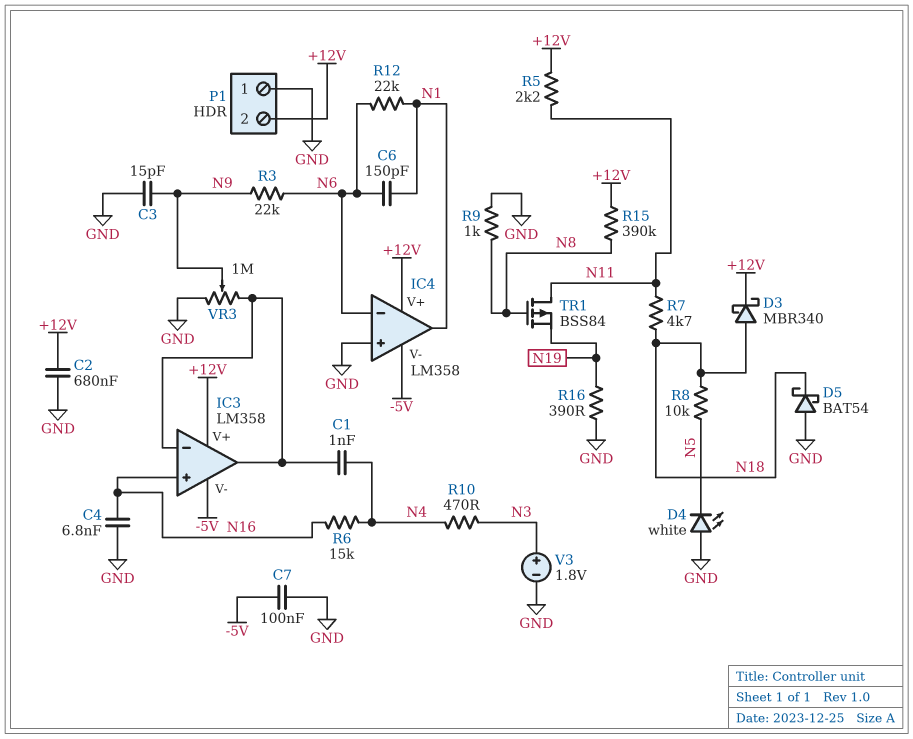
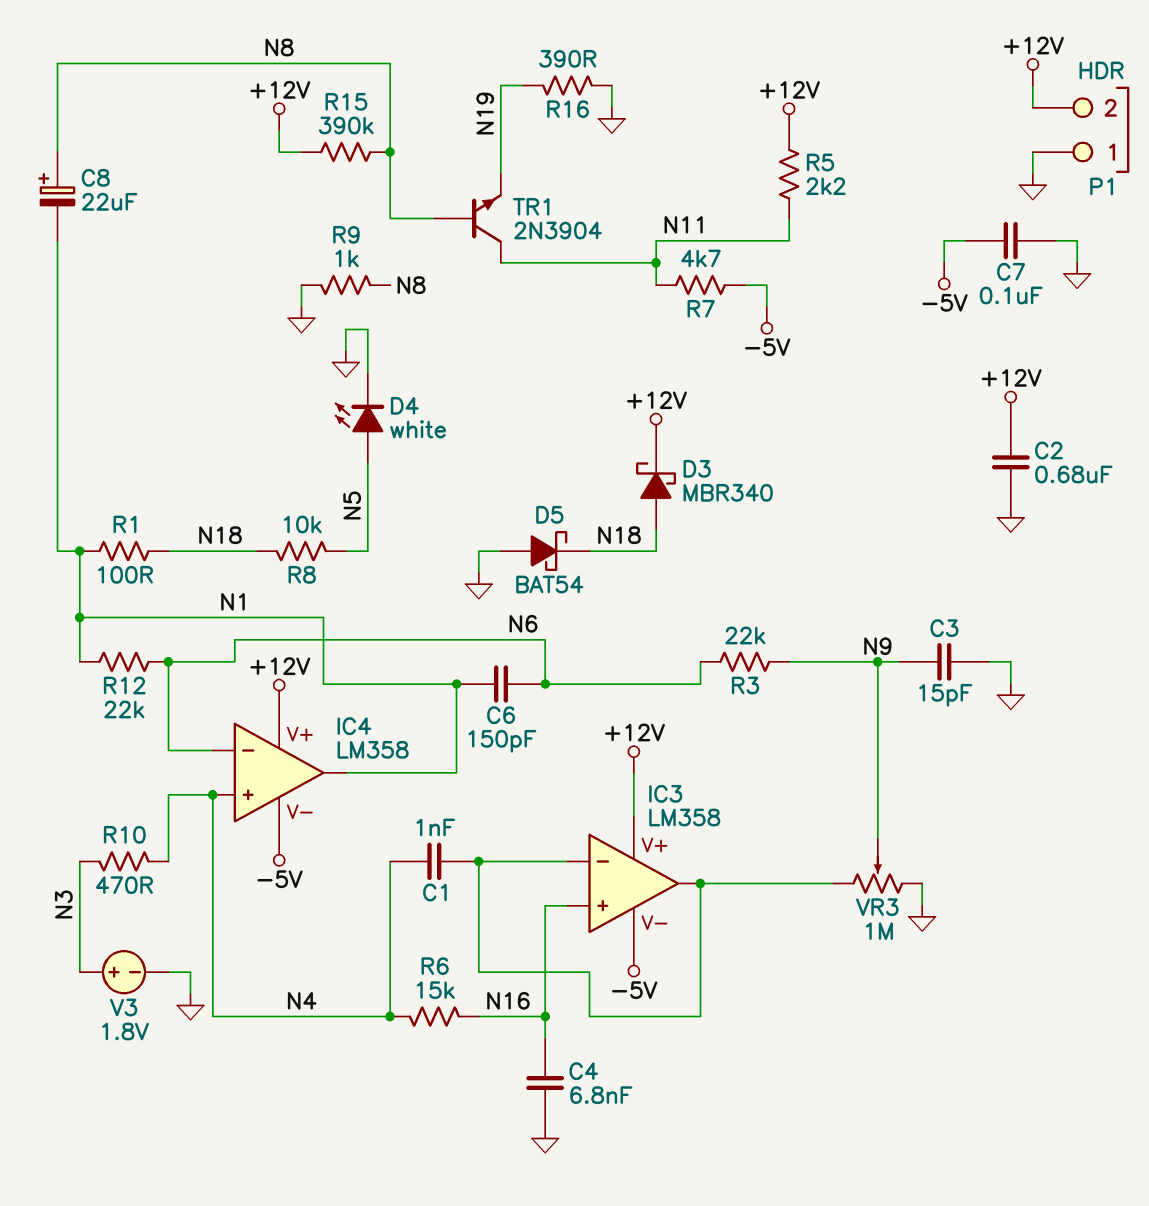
C8: none -> 22uF (plus N8, minus N1)
D4: LED white (A GND, K N5) -> LED white (A N5, K GND)
IC4 pin in+: GND -> N4
R1: none -> 100 (N1, N18)
R7: 4.7k (N11, N18) -> 4.7k (-5V, N11)
TR1: PMOS BSS84 (G N8, D N11, S N19) -> NPN 2N3904 (B N8, C N11, E N19)

